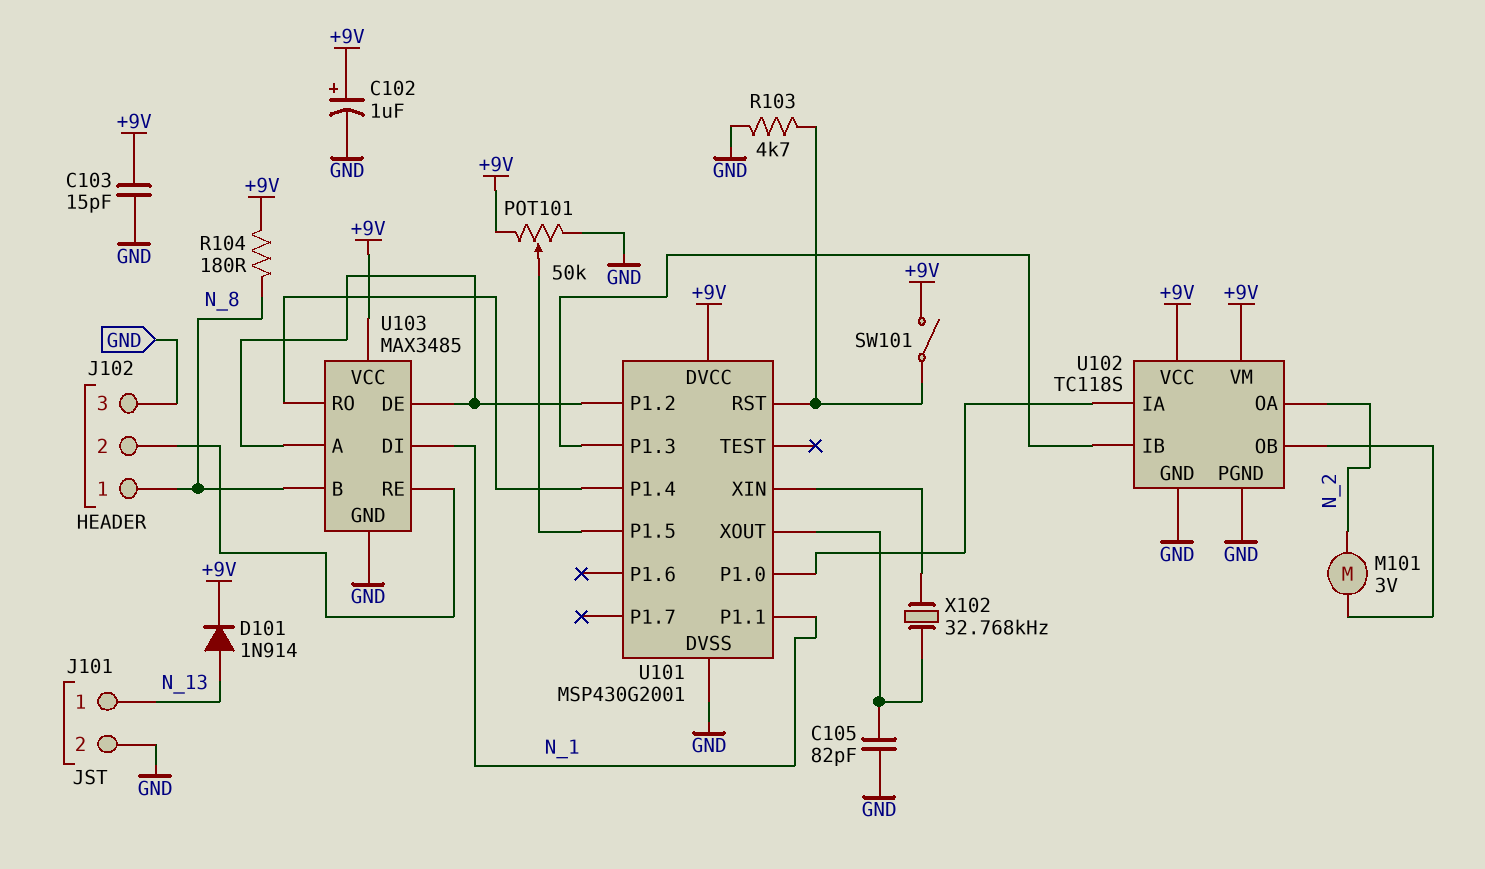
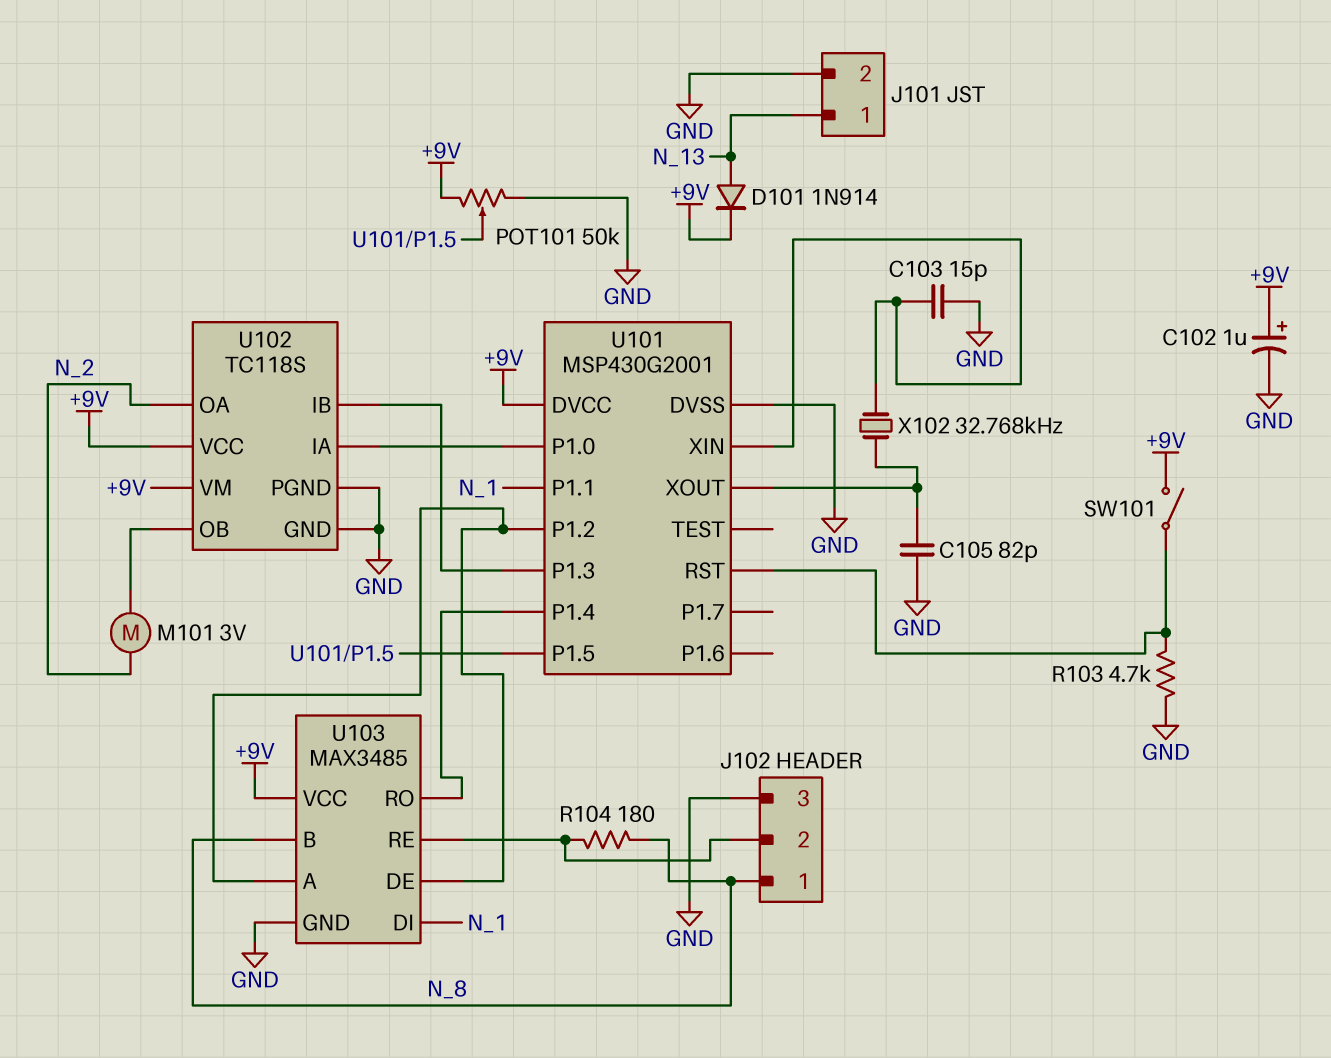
C103: 15pF (+9V, GND) -> 15pF (GND, U101/XIN)
R104: 180 (+9V, N_8) -> 180 (J102/2, N_8)

